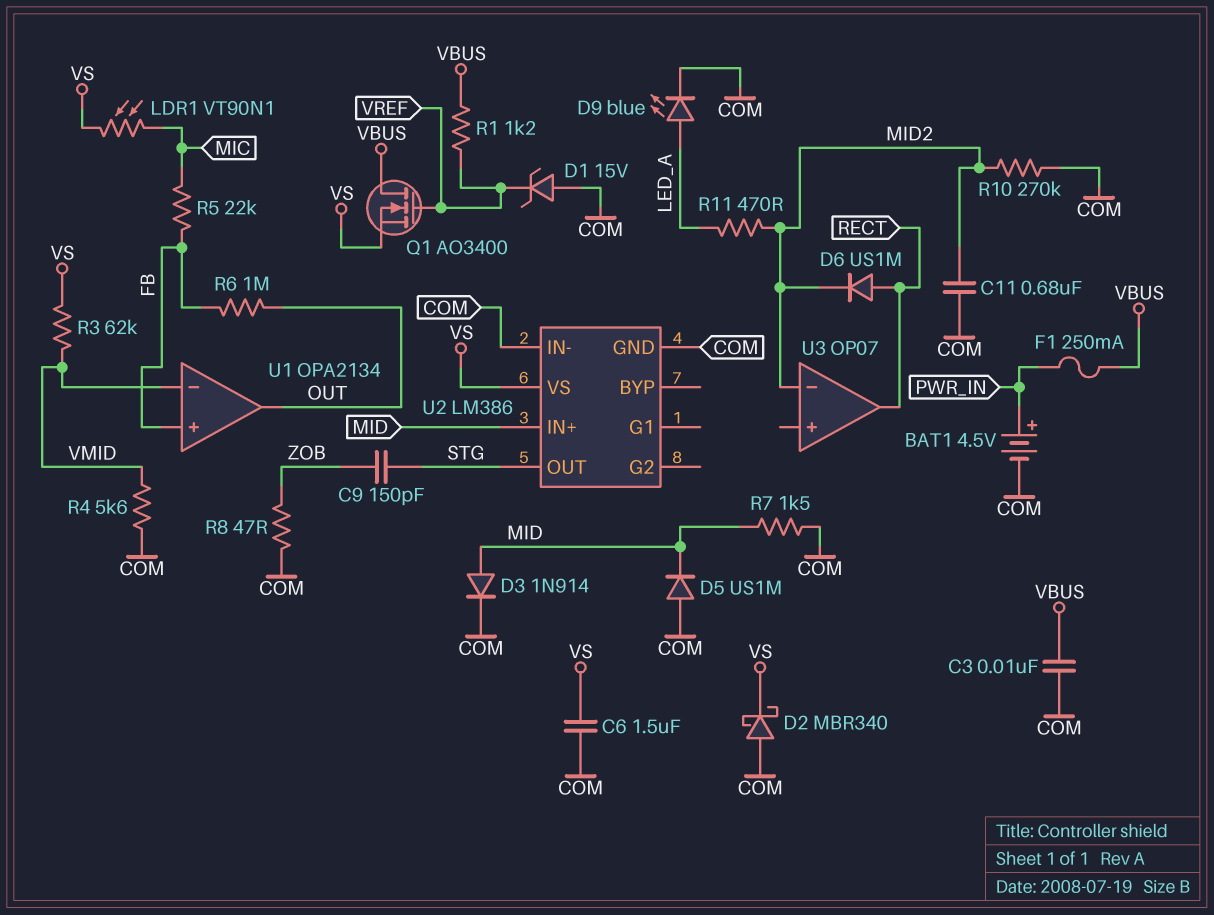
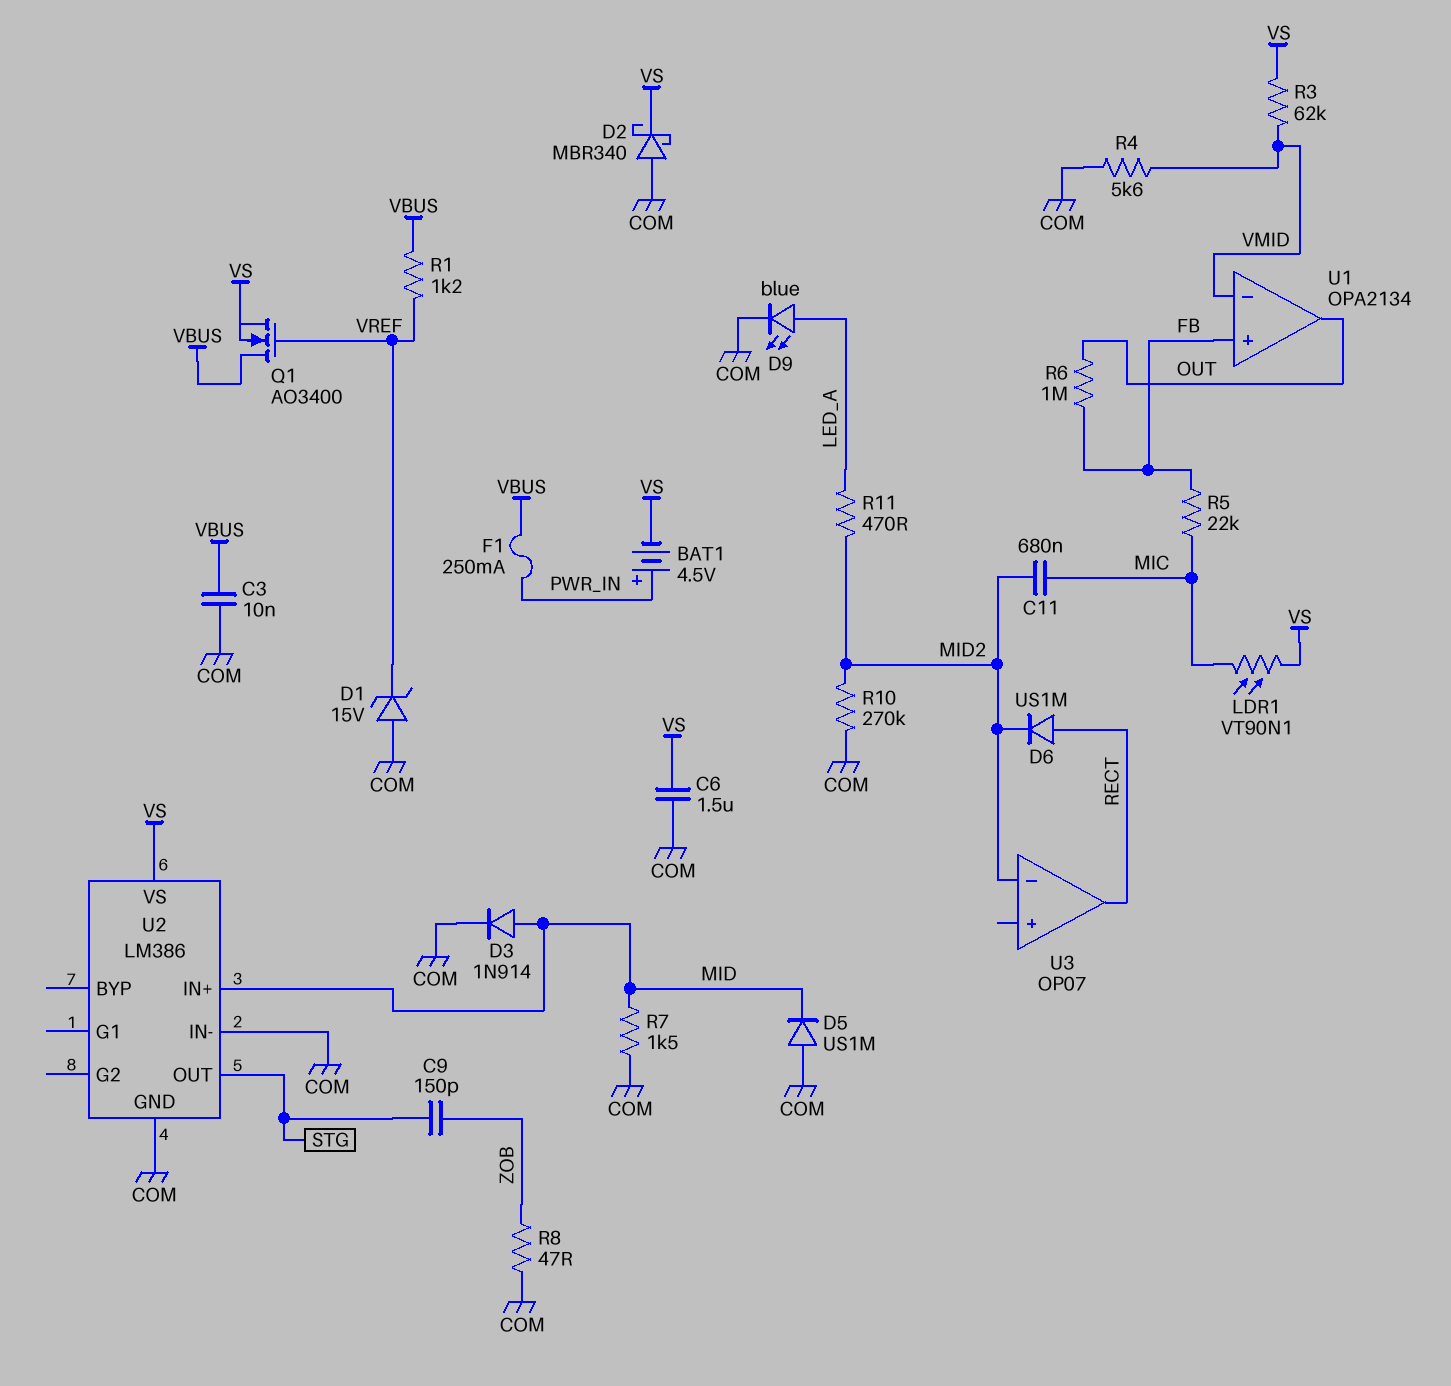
BAT1: 4.5V (plus PWR_IN, minus COM) -> 4.5V (plus PWR_IN, minus VS)
C11: 680nF (COM, MID2) -> 680nF (MIC, MID2)

